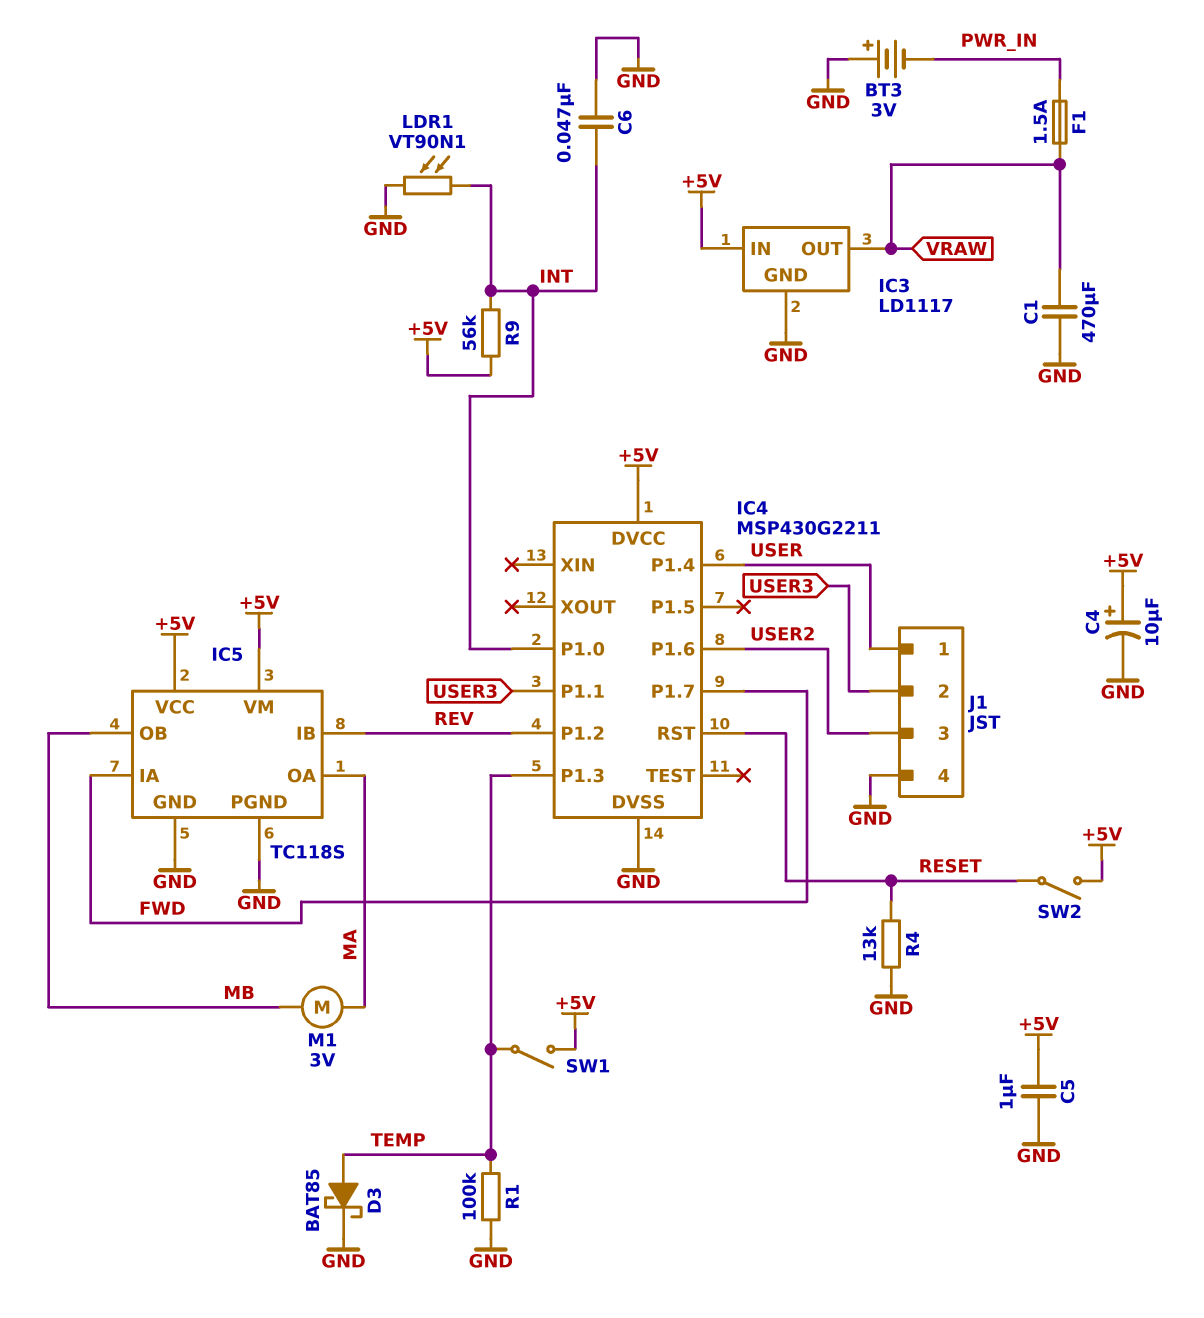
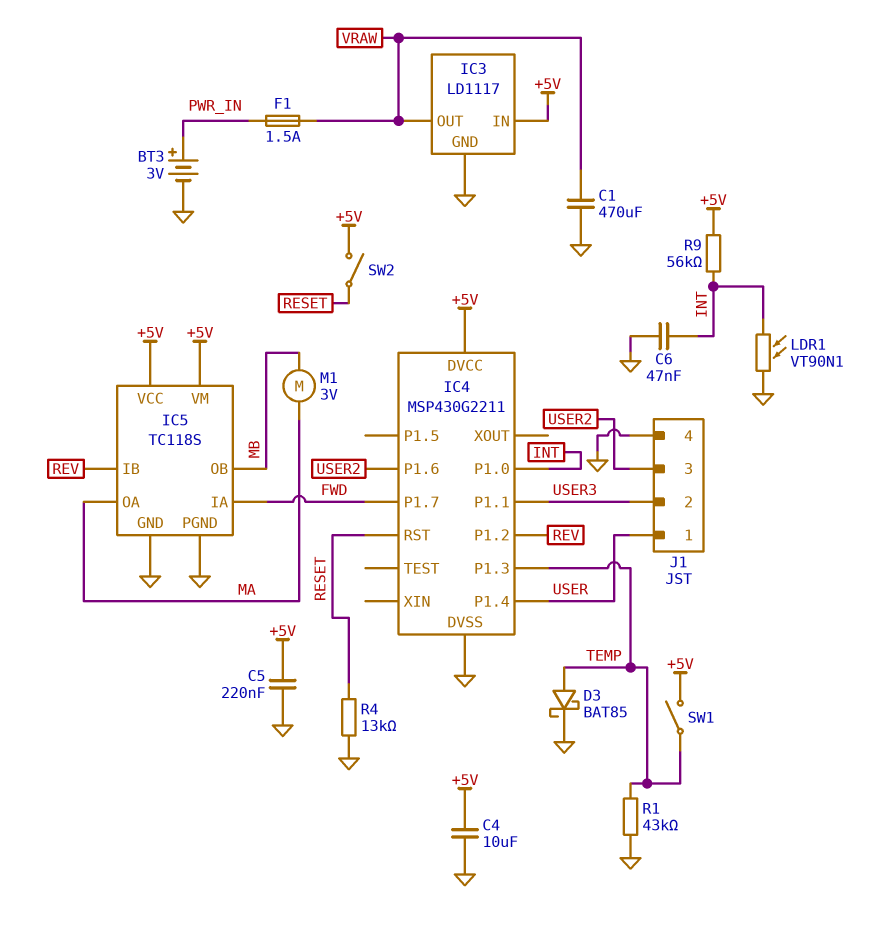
BT3: 3V (plus GND, minus PWR_IN) -> 3V (plus PWR_IN, minus GND)
C4: 10uF (plus +5V, minus GND) -> 10uF (+5V, GND)
C5: 1uF (+5V, GND) -> 220nF (+5V, GND)
R1: 100k (GND, TEMP) -> 43k (GND, TEMP)

